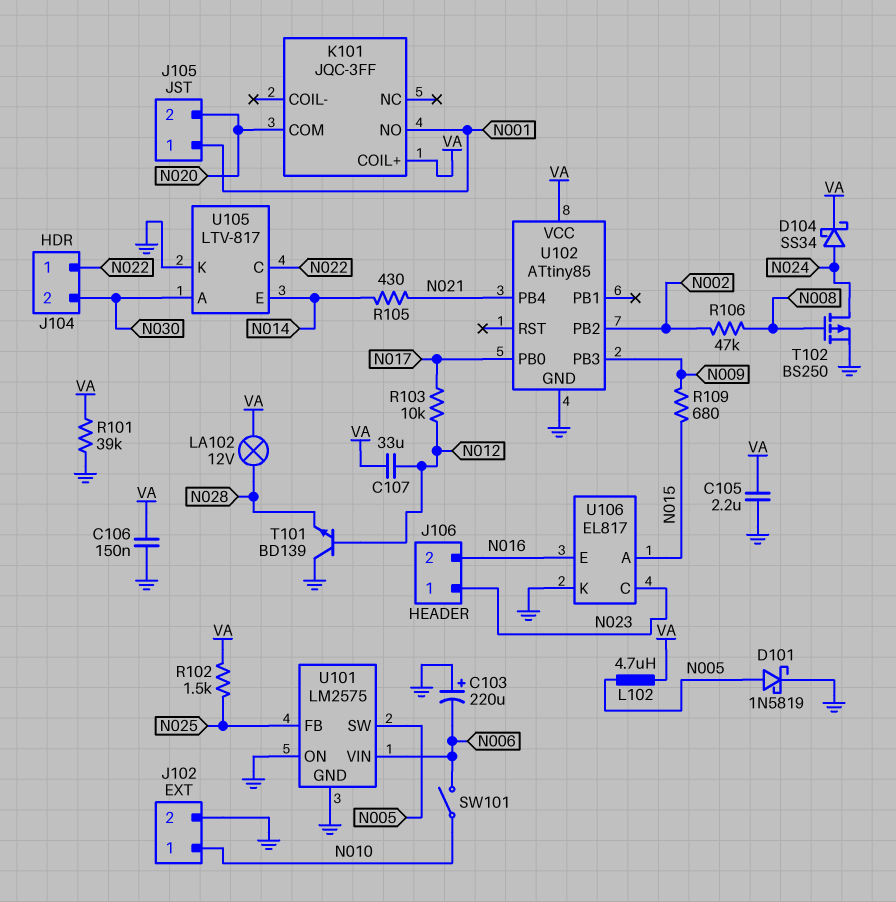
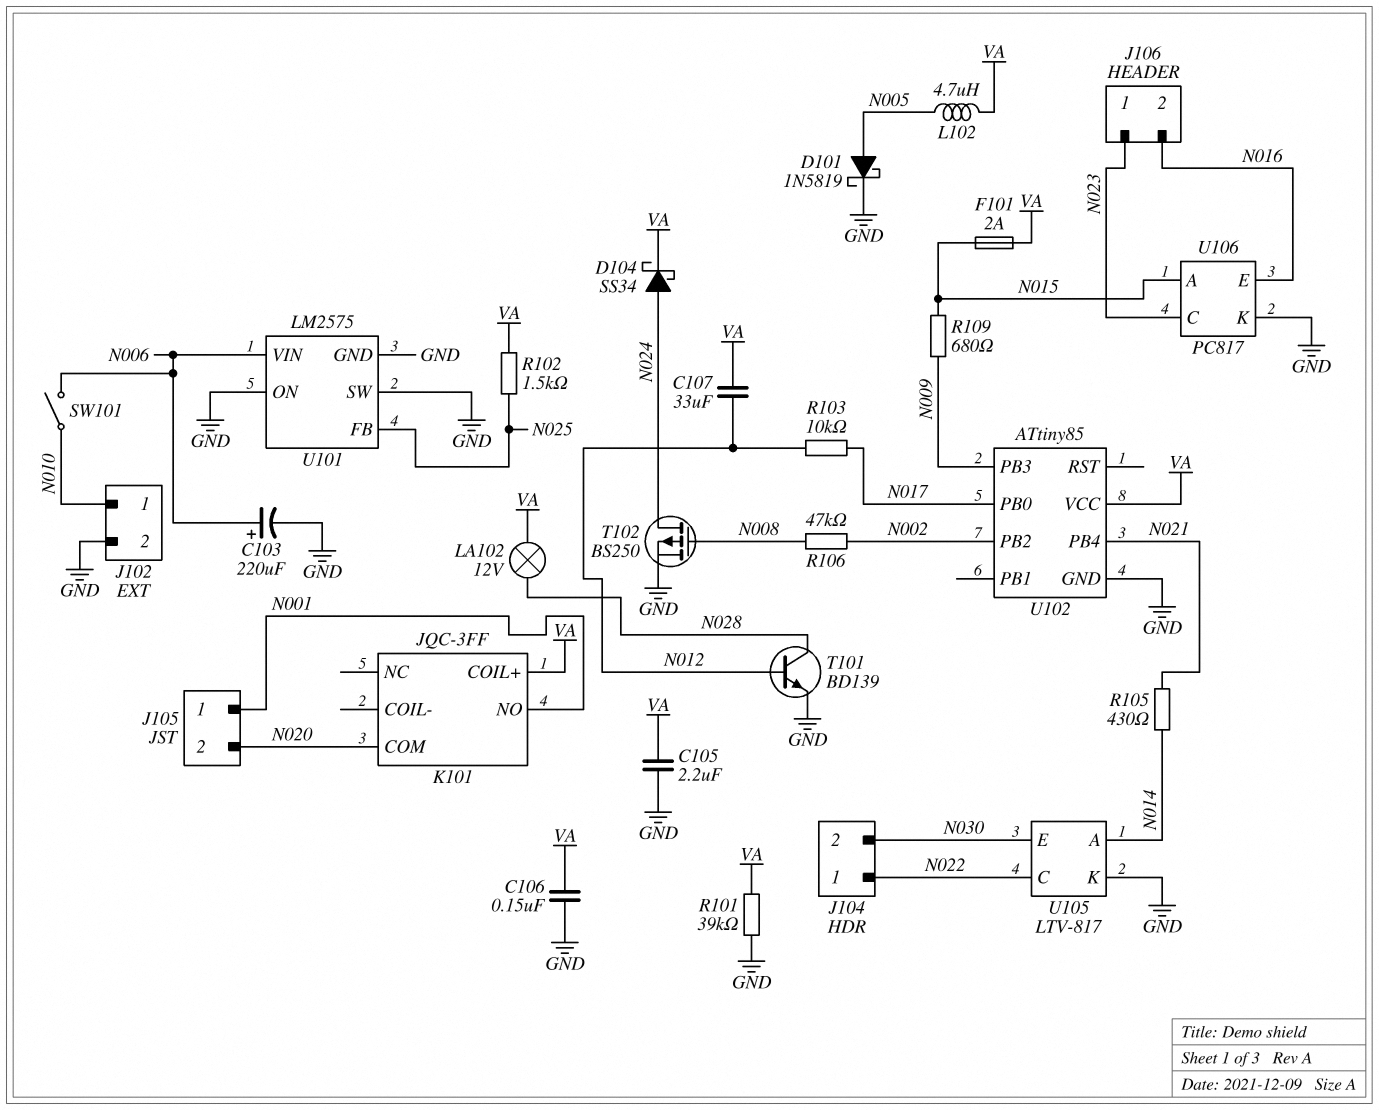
C103: 220uF (plus GND, minus N006) -> 220uF (plus N006, minus GND)
F101: none -> 2A (N015, VA)
T101: NPN BD139 (B N012, C GND, E N028) -> NPN BD139 (B N012, C N028, E GND)
U101 pin SW: N005 -> GND
U105 pin A: N030 -> N014
U105 pin E: N014 -> N030
U106: EL817 -> PC817

